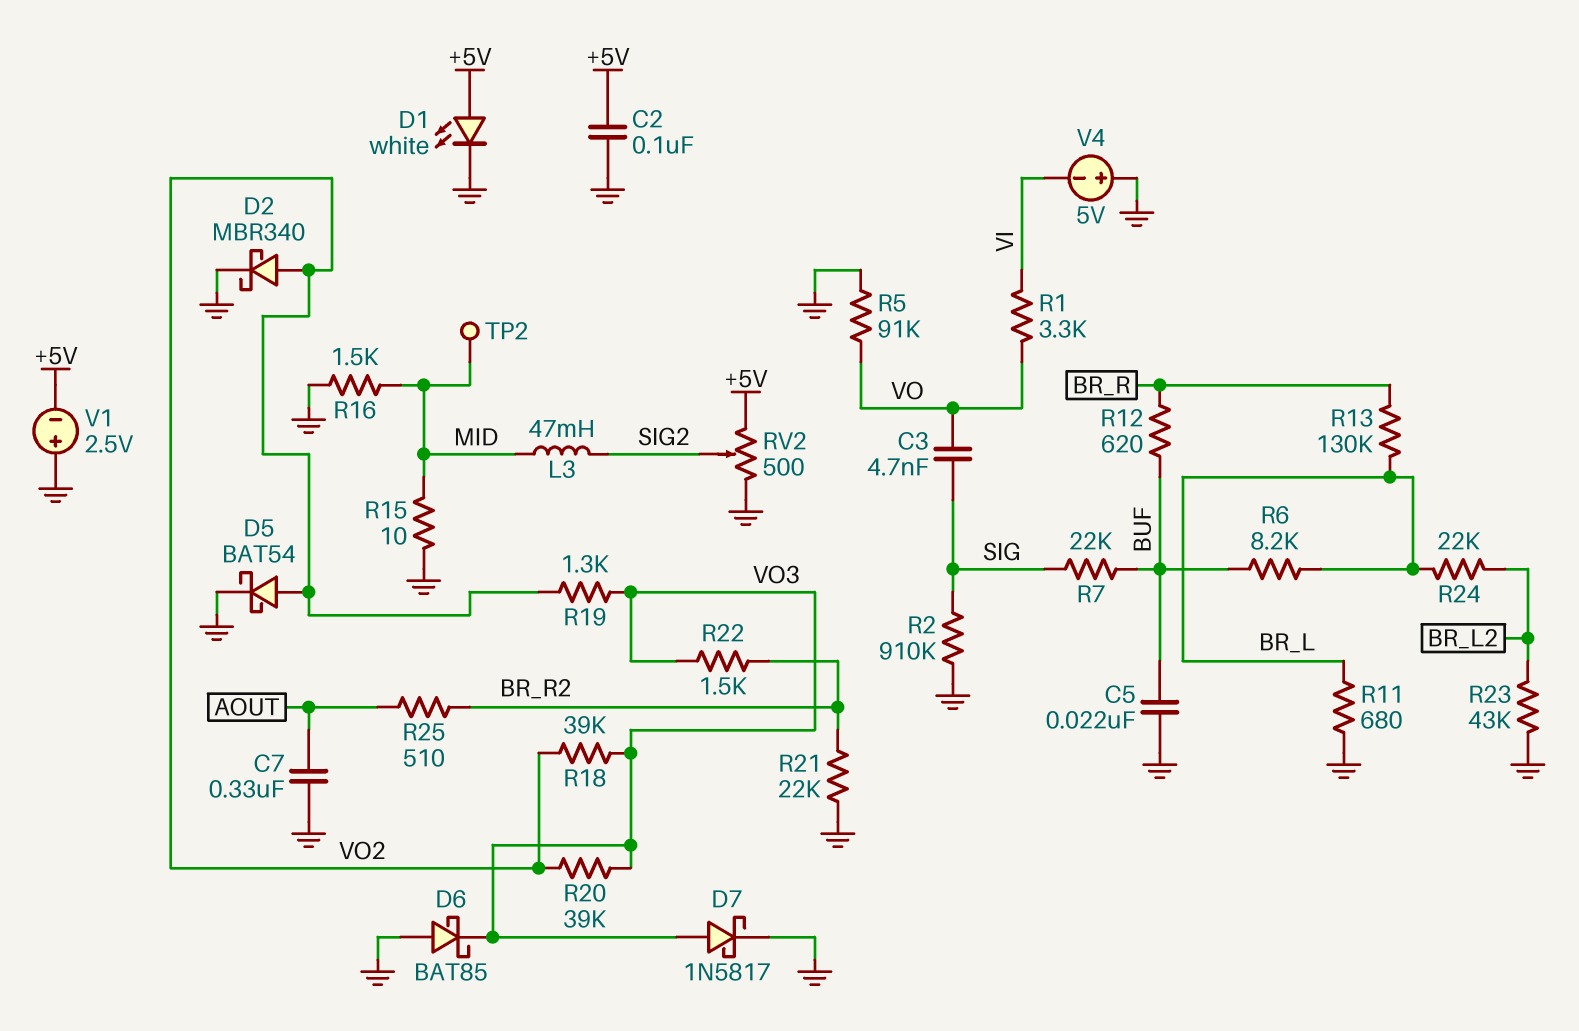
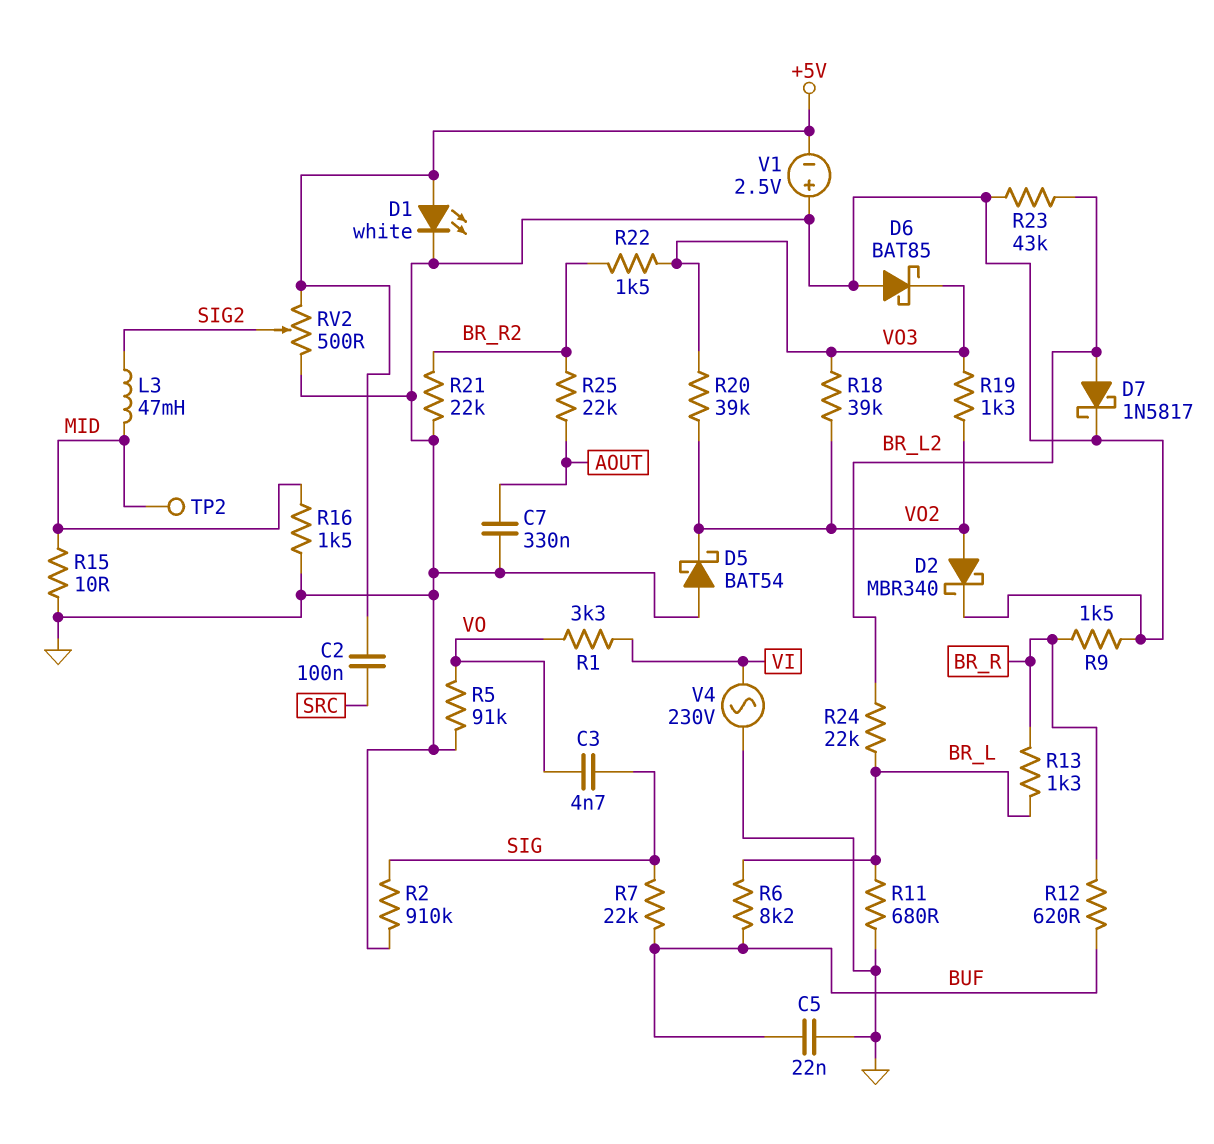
C2: 100nF (+5V, GND) -> 100nF (+5V, SRC)
D5: schottky BAT54 (A VO2, K GND) -> schottky BAT54 (A GND, K VO2)
D7: schottky 1N5817 (A VO3, K GND) -> schottky 1N5817 (A BR_L2, K GND)
R9: none -> 1.5k (BR_R, GND)
R13: 130k (BR_L, BR_R) -> 1.3k (BR_L, BR_R)
R25: 510 (AOUT, BR_R2) -> 22k (AOUT, BR_R2)
V4: 5V (plus GND, minus VI) -> AC 230V (GND, VI)

